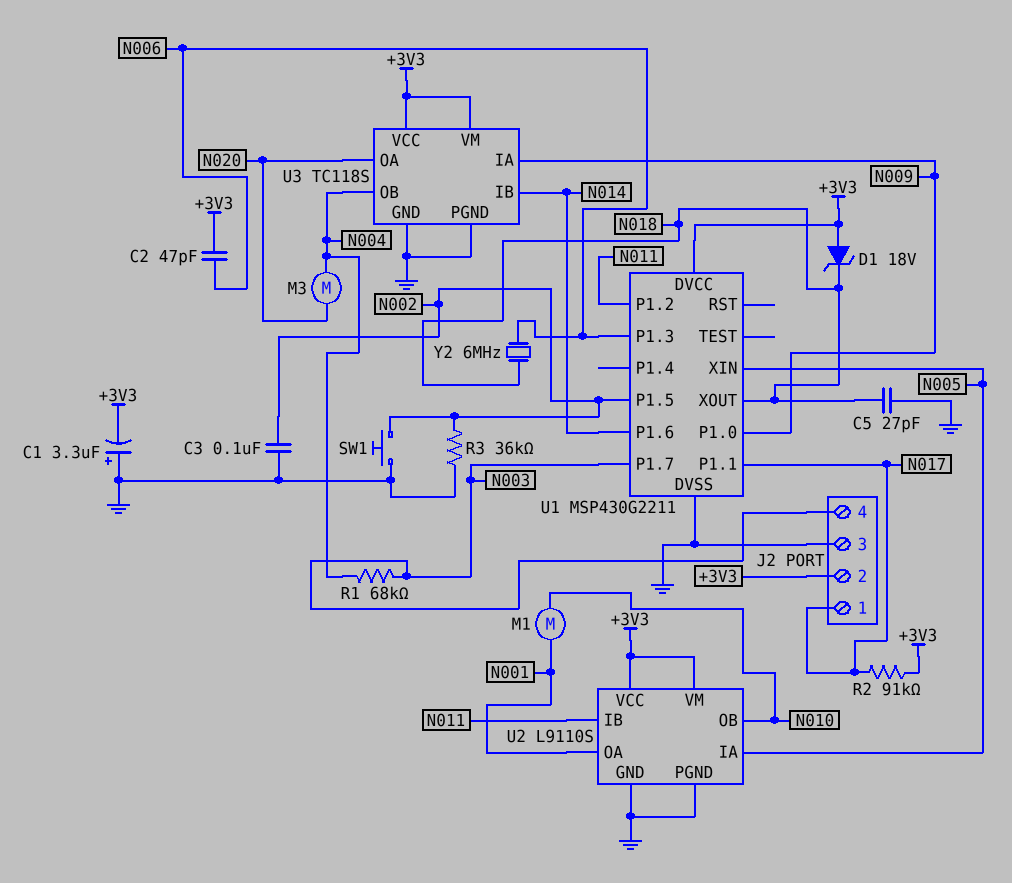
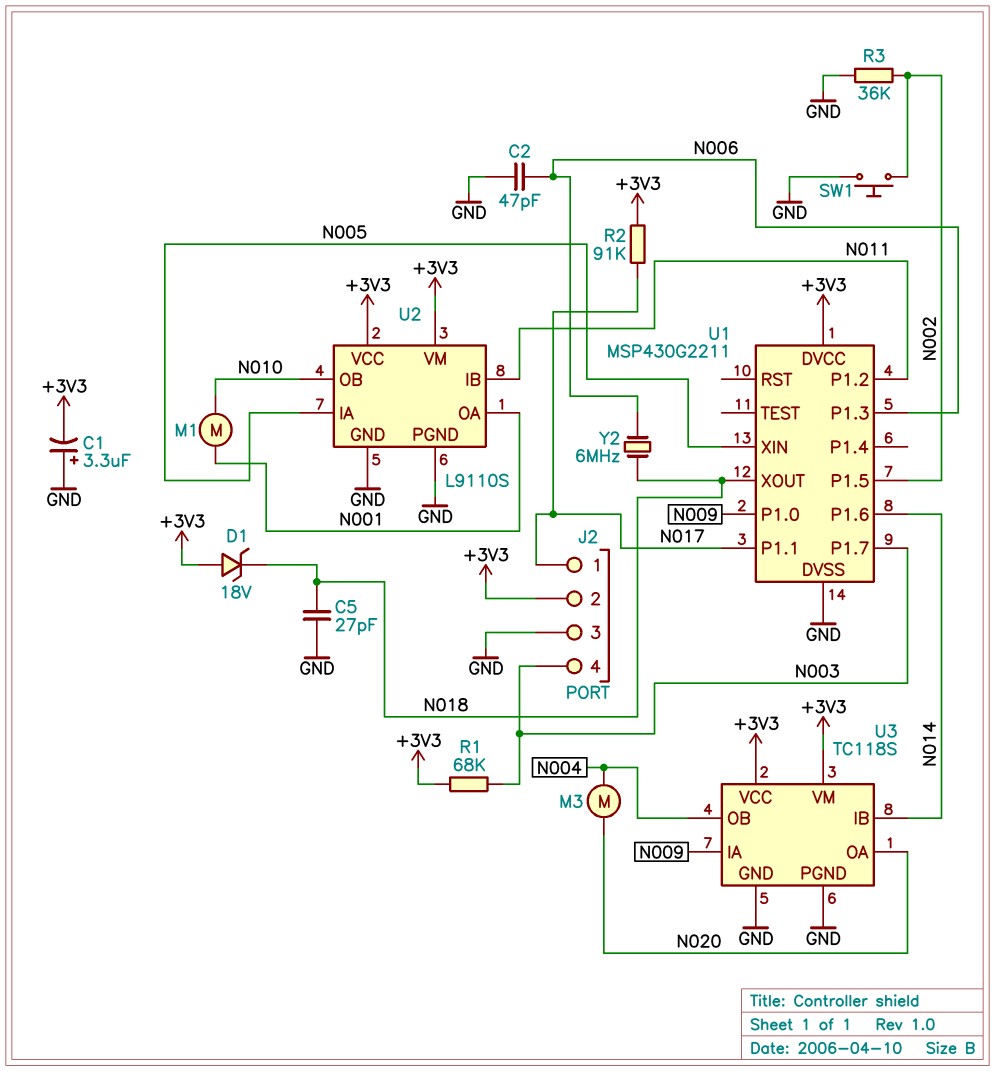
C2: 47pF (+3V3, N006) -> 47pF (GND, N006)
C3: 100nF (GND, N002) -> none
R1: 68k (N003, N004) -> 68k (+3V3, N003)

